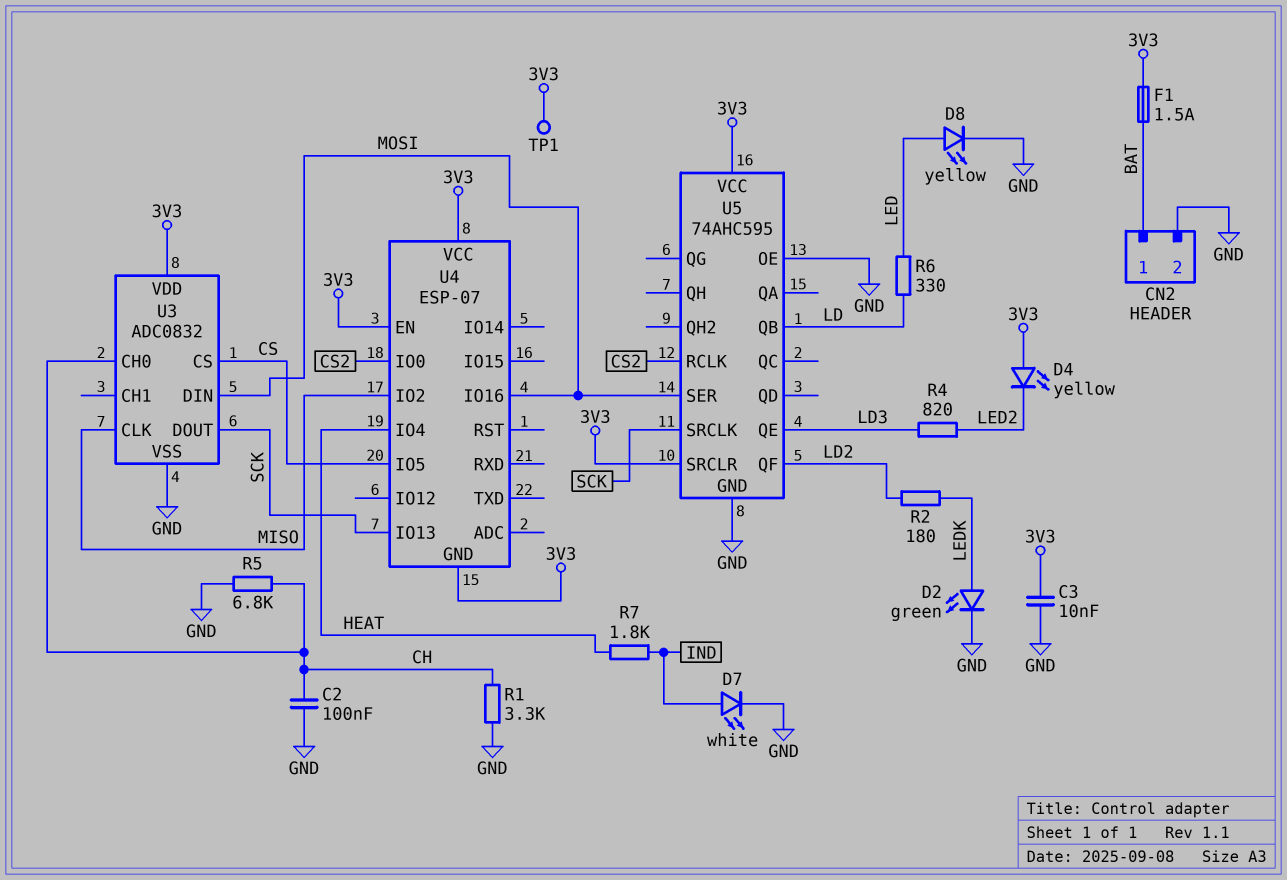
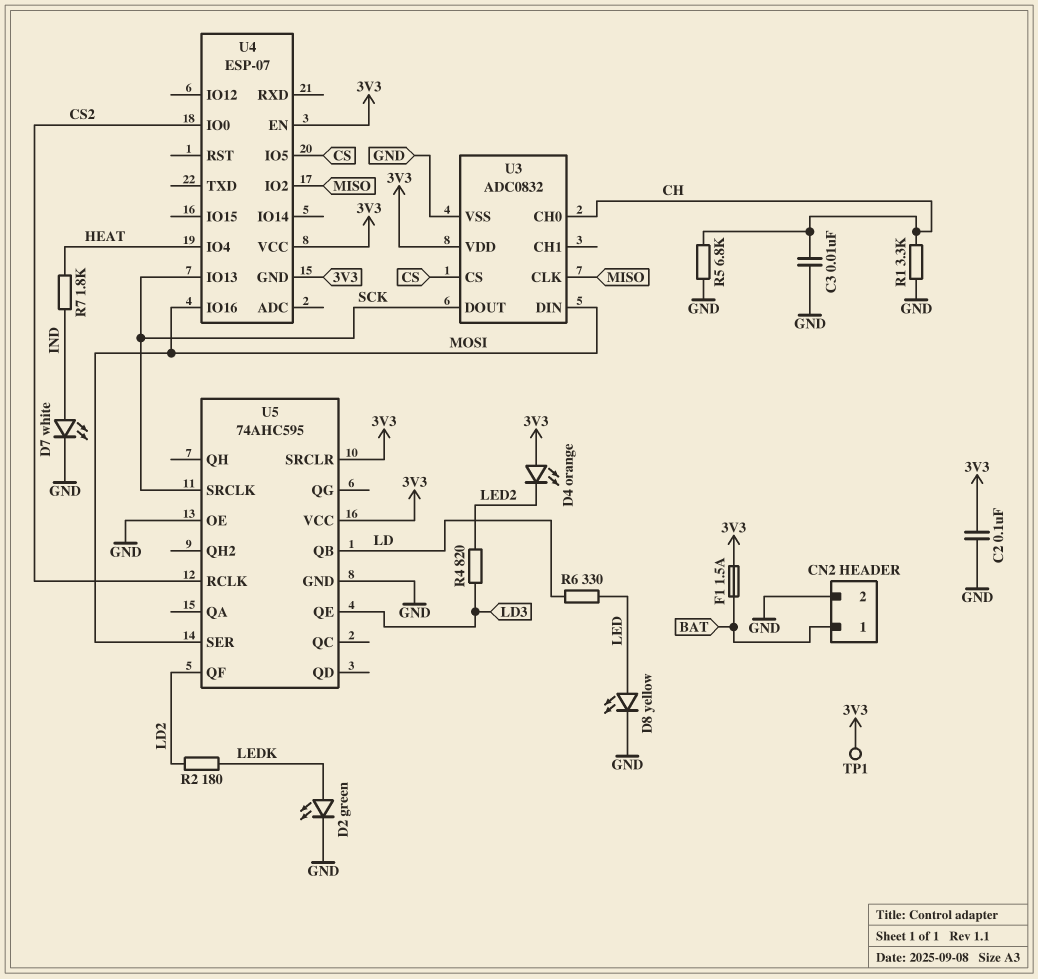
C2: 100nF (CH, GND) -> 100nF (3V3, GND)
C3: 10nF (3V3, GND) -> 10nF (CH, GND)
D4: LED yellow (A 3V3, K LED2) -> LED orange (A 3V3, K LED2)

